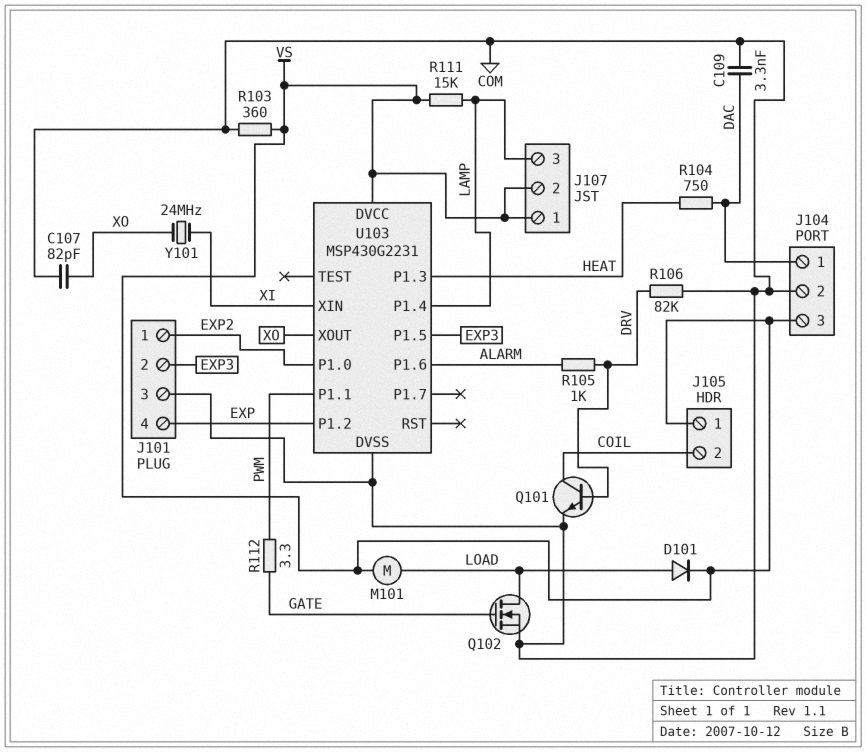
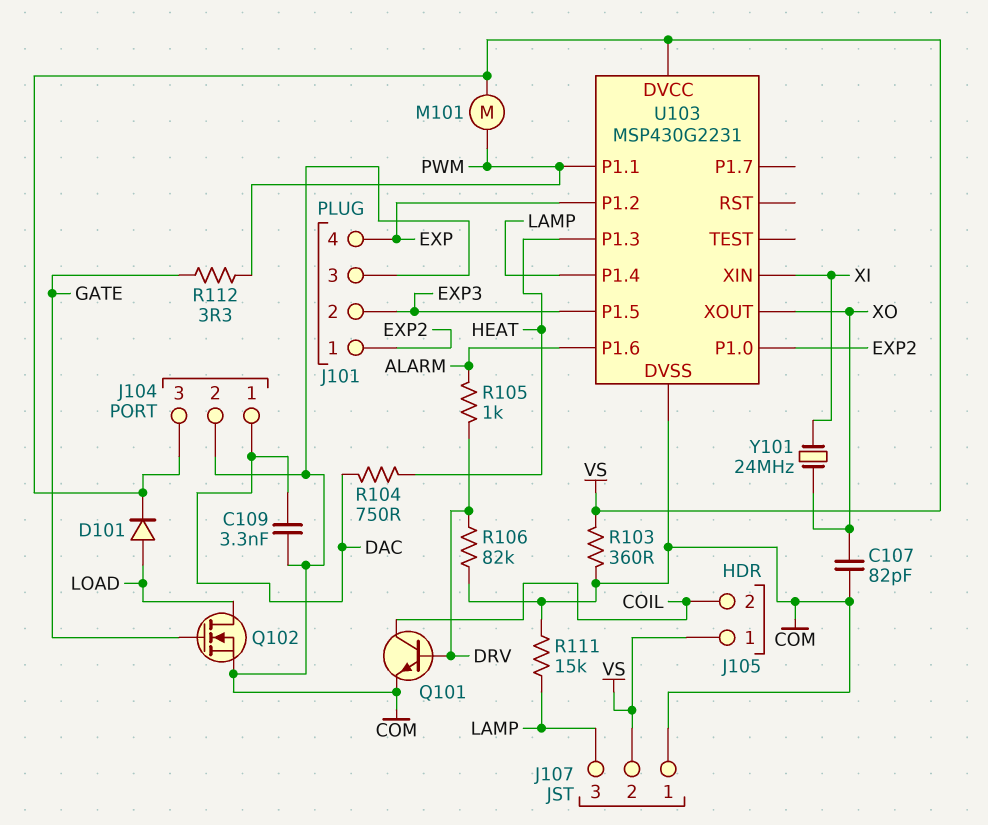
J107 pin 1: VS -> COM
M101: motor (LOAD, VS) -> motor (PWM, VS)
R111: 15k (LAMP, VS) -> 15k (COM, LAMP)

